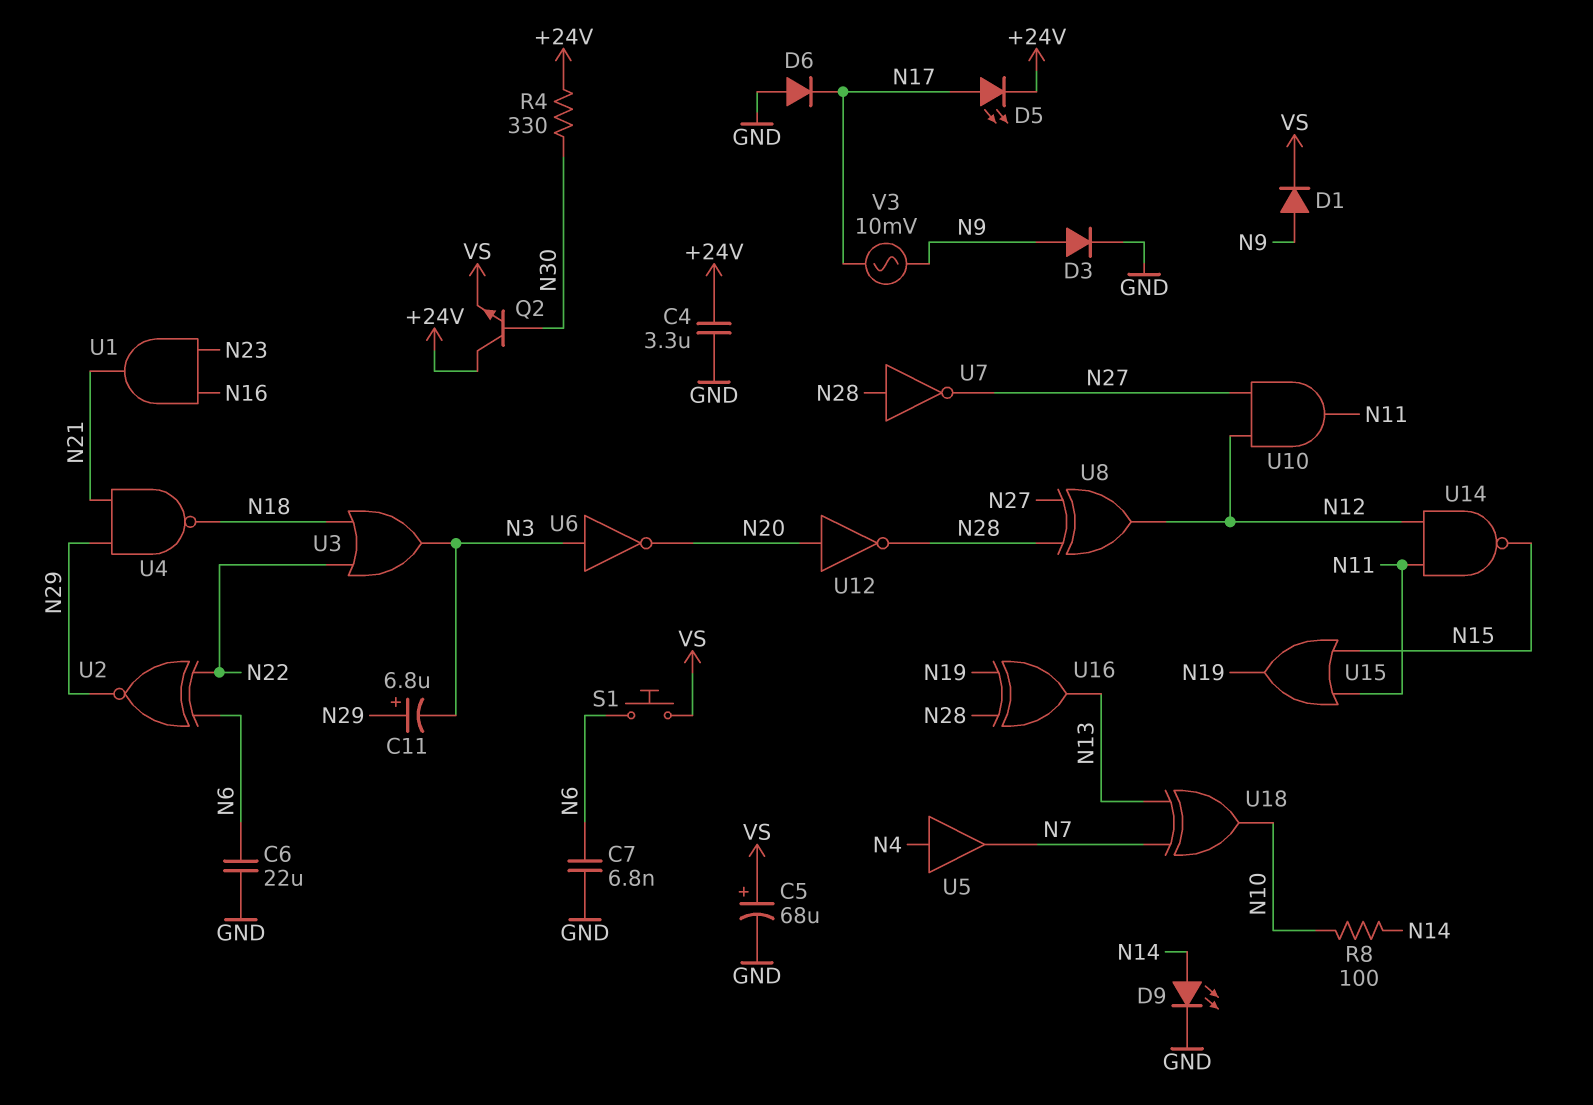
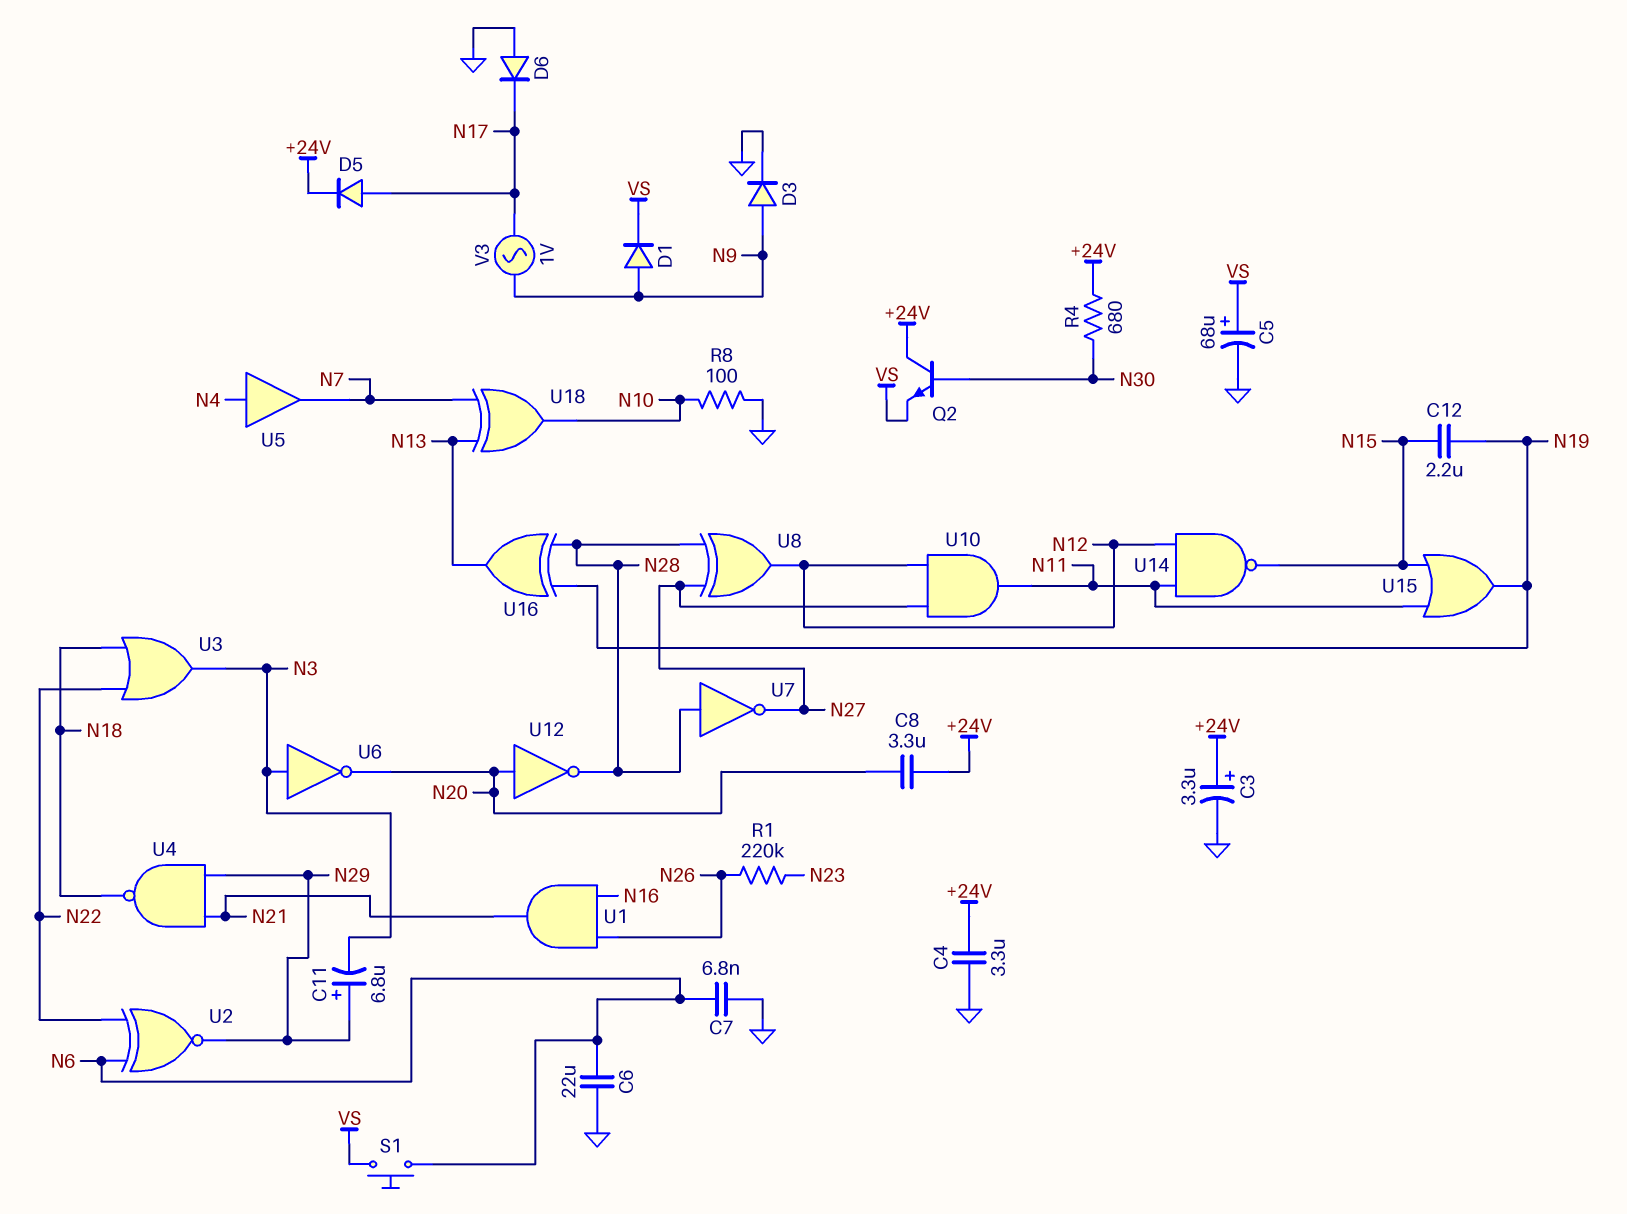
C3: none -> 3.3uF (plus +24V, minus GND)
C8: none -> 3.3uF (+24V, N20)
C12: none -> 2.2uF (N15, N19)
D5: LED (A N17, K +24V) -> diode (A N17, K +24V)
D9: LED (A N14, K GND) -> none
R1: none -> 220k (N23, N26)
R4: 330 (+24V, N30) -> 680 (+24V, N30)
R8: 100 (N10, N14) -> 100 (GND, N10)
U1: AND (in N16, in N23, out N21) -> AND (in N16, in N26, out N21)
V3: AC 10mV (N9, N17) -> AC 1V (N9, N17)

